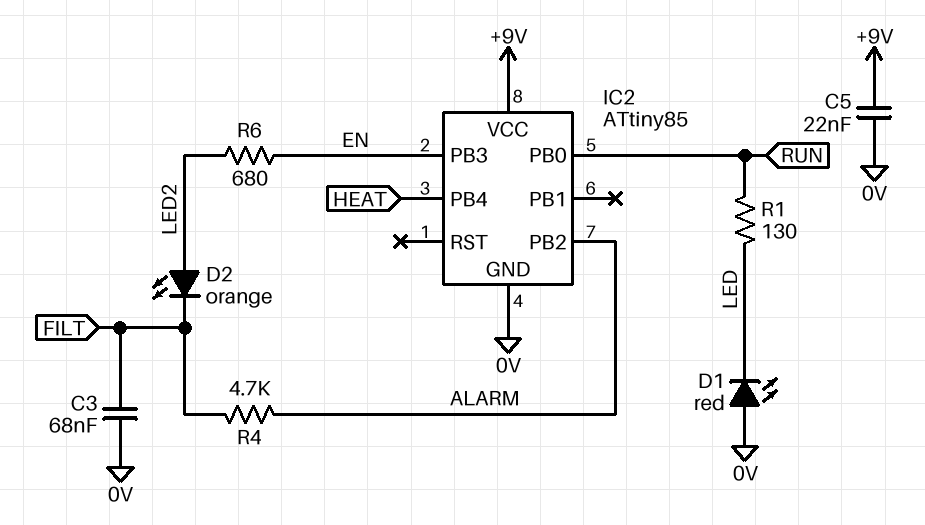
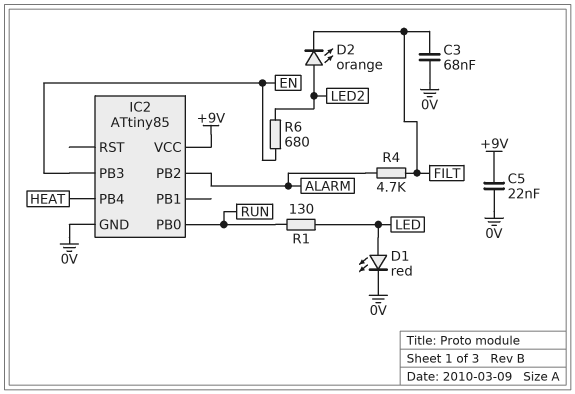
D1: LED red (A 0V, K LED) -> LED red (A LED, K 0V)

